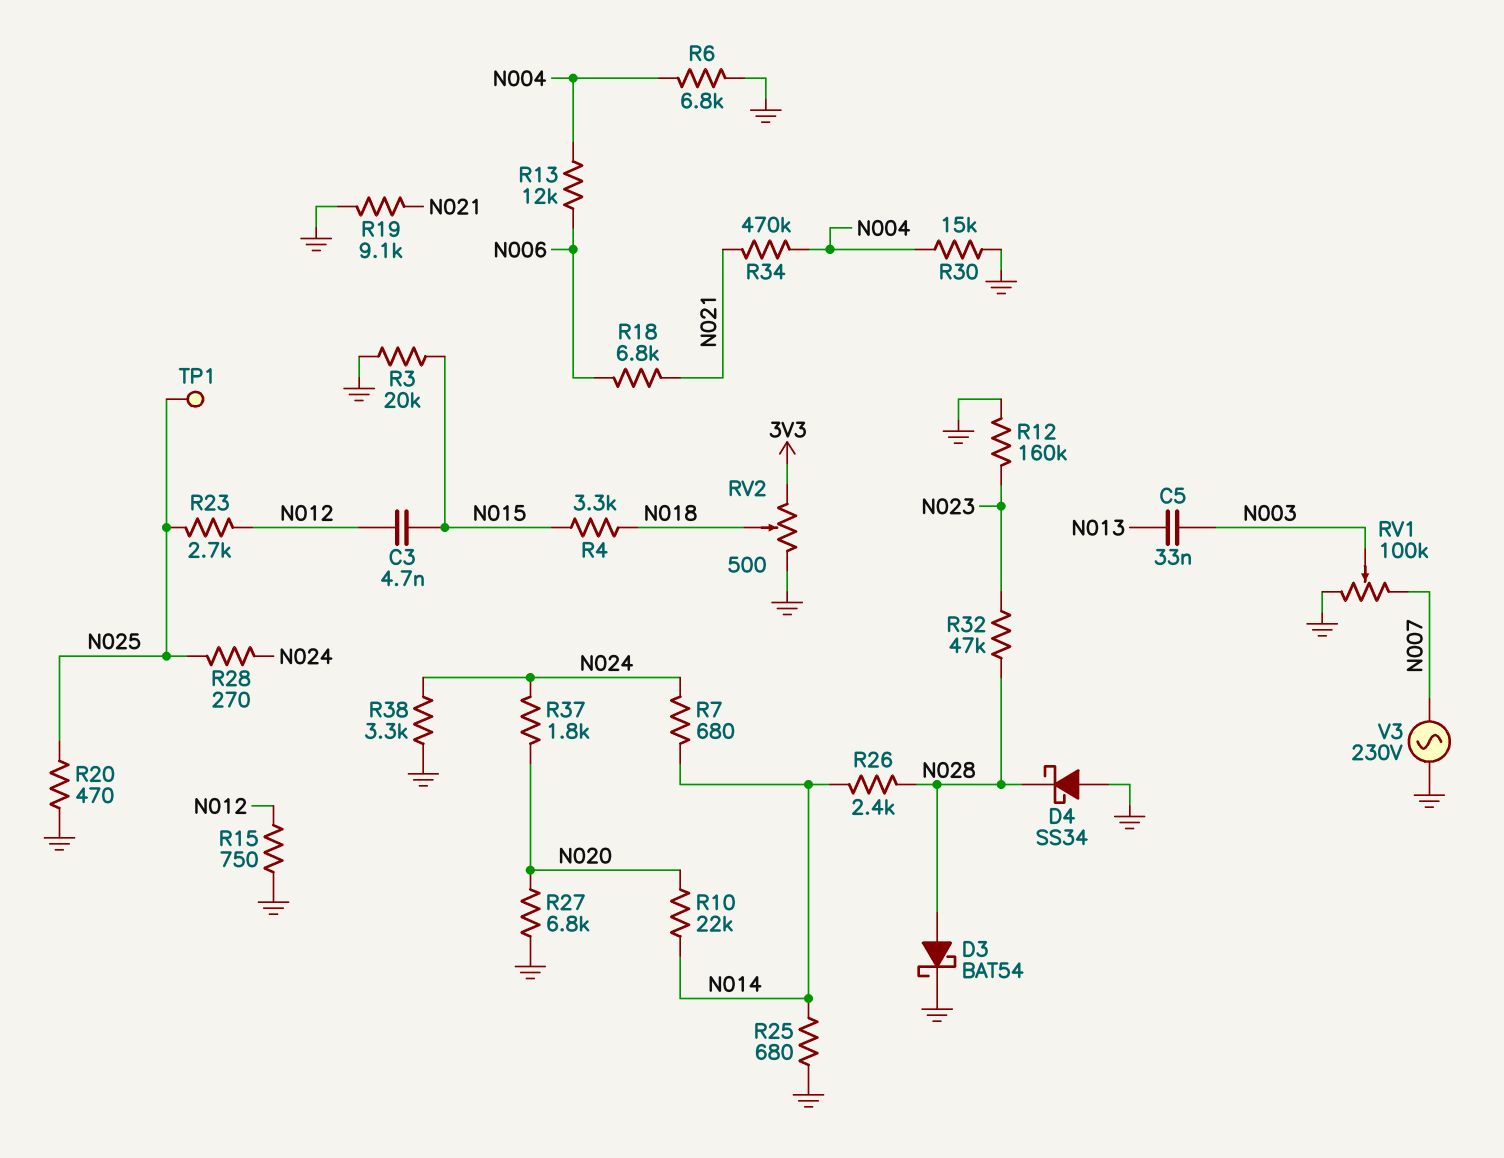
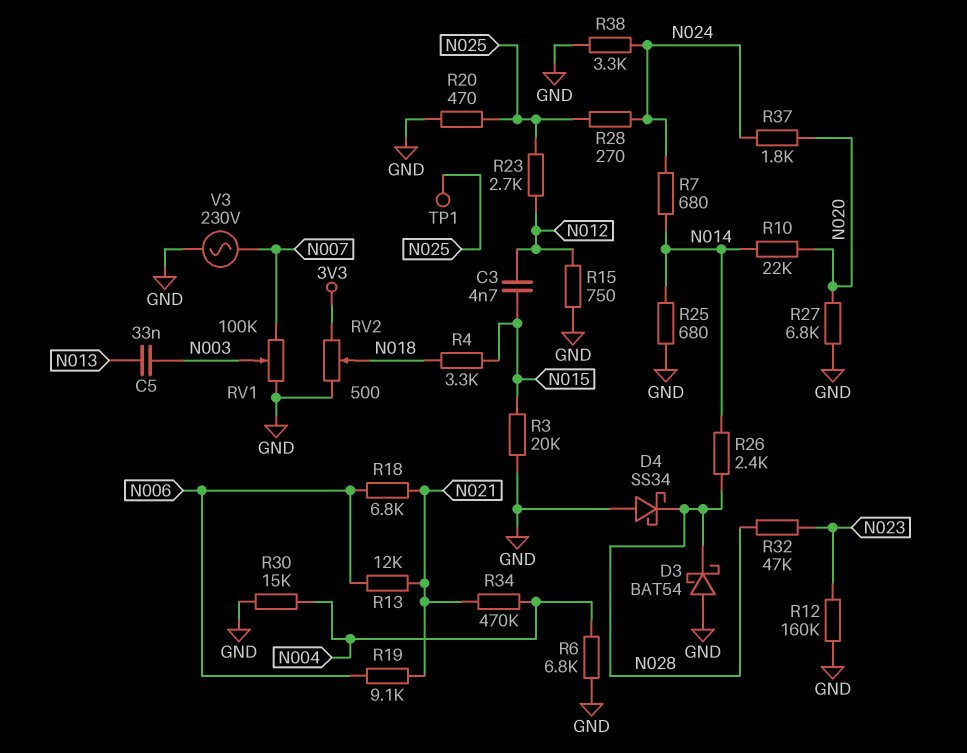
D3: schottky BAT54 (A N028, K GND) -> schottky BAT54 (A GND, K N028)
R13: 12k (N004, N006) -> 12k (N006, N021)
R19: 9.1k (GND, N021) -> 9.1k (N006, N021)

